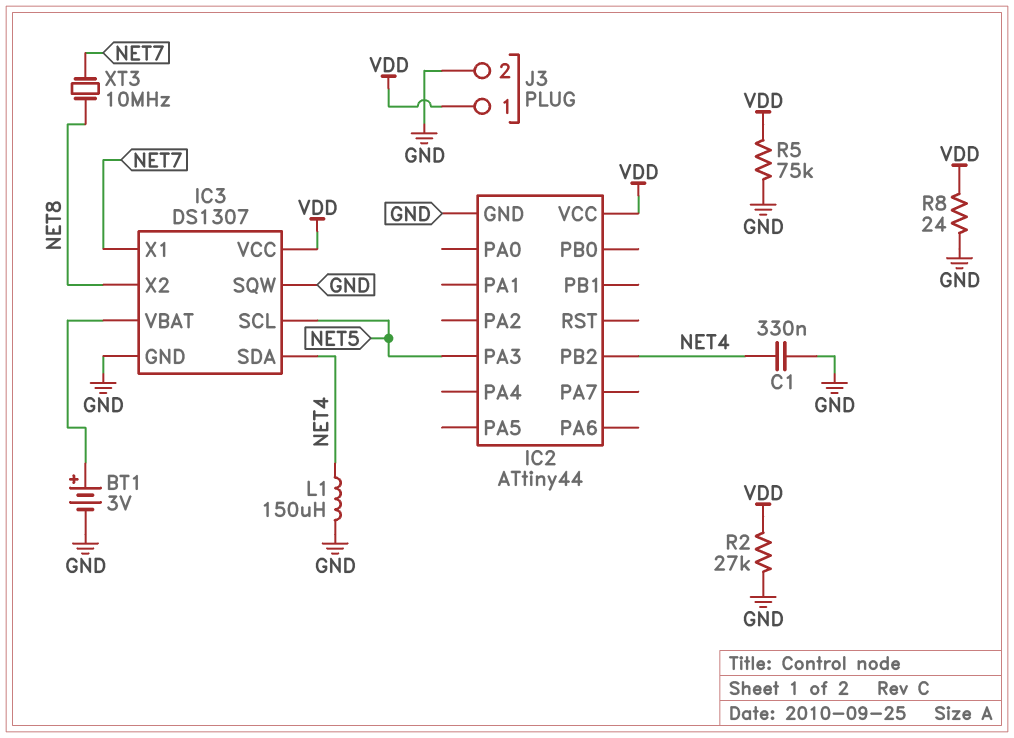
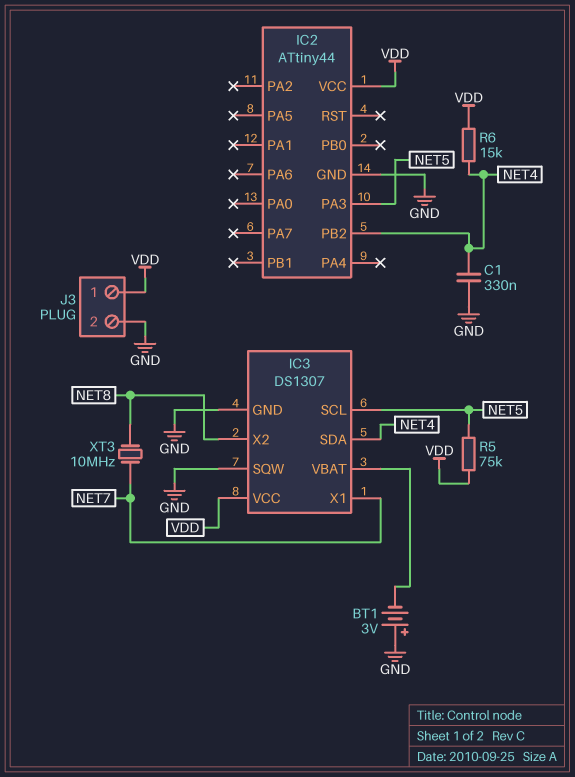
BT1: 3V (plus IC3/VBAT, minus GND) -> 3V (plus GND, minus IC3/VBAT)
L1: 150uH (GND, NET4) -> none
R2: 27k (GND, VDD) -> none
R5: 75k (GND, VDD) -> 75k (NET5, VDD)
R6: none -> 15k (NET4, VDD)
R8: 24 (GND, VDD) -> none

